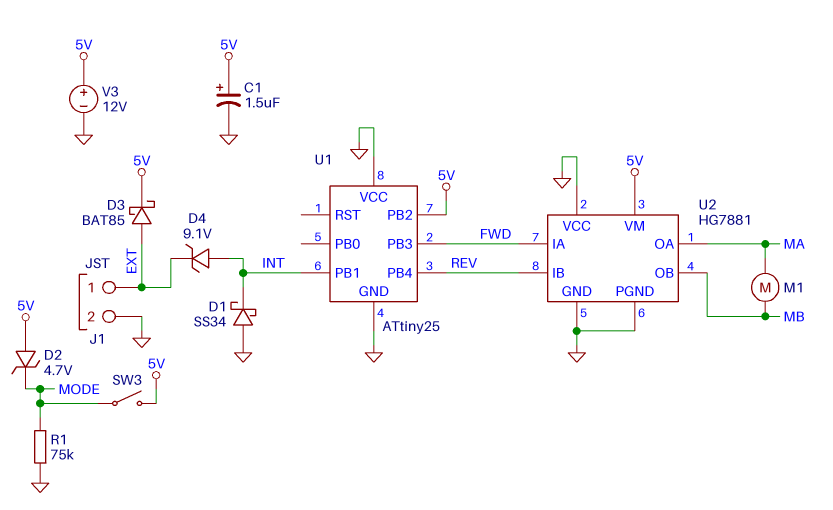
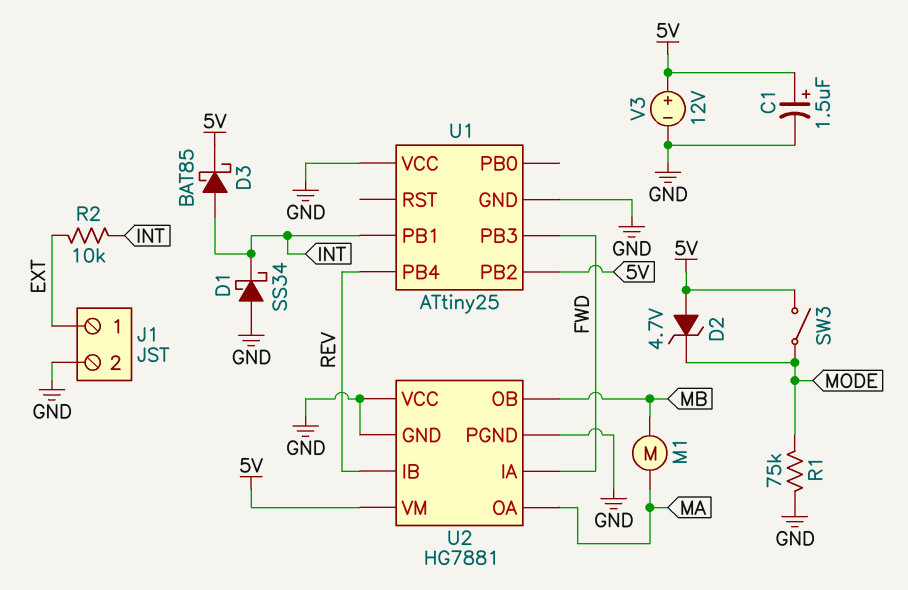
D3: schottky BAT85 (A EXT, K 5V) -> schottky BAT85 (A INT, K 5V)
D4: zener 9.1V (A INT, K EXT) -> none
R2: none -> 10k (EXT, INT)

